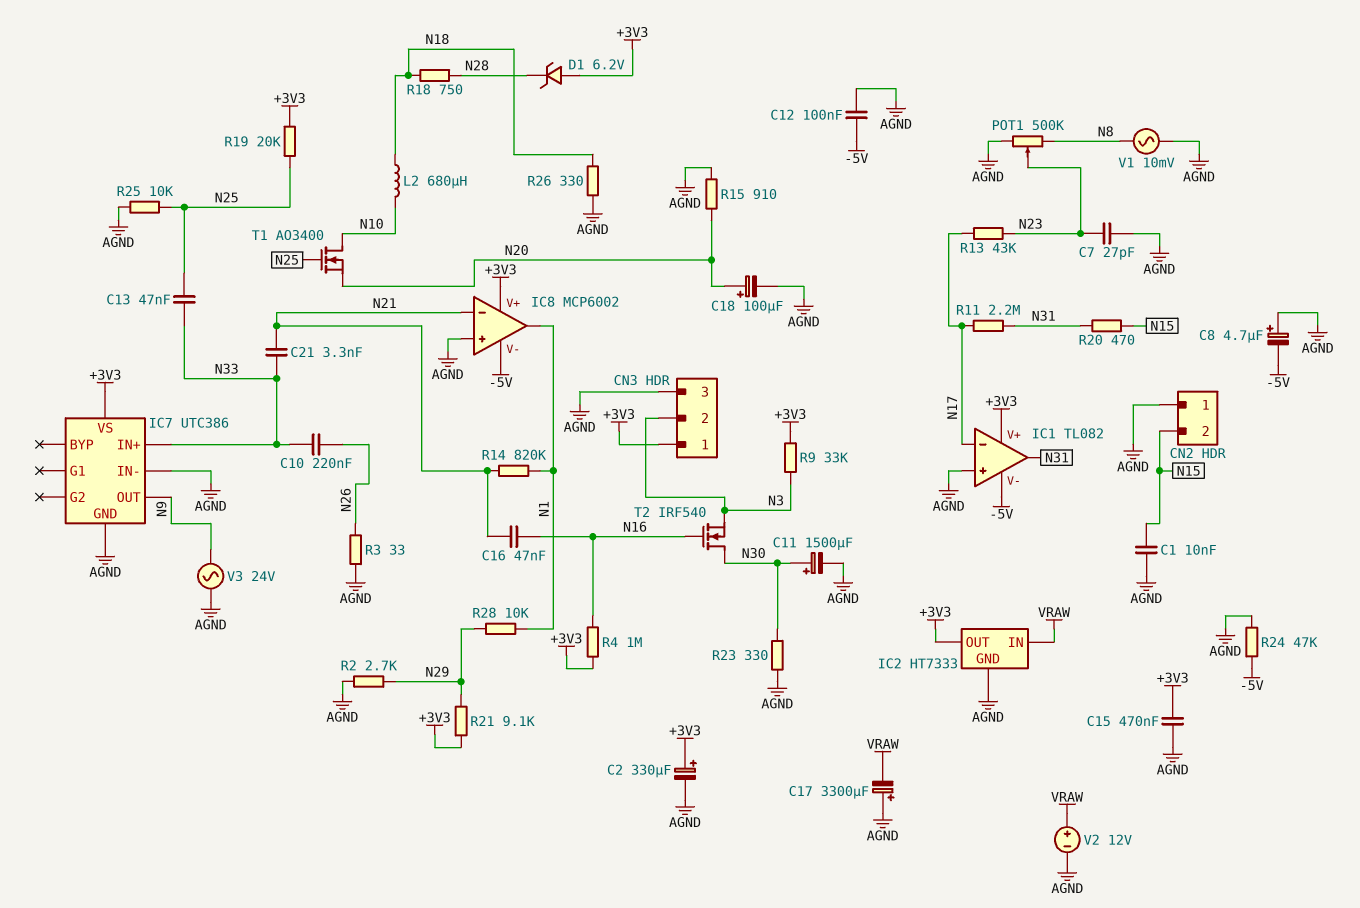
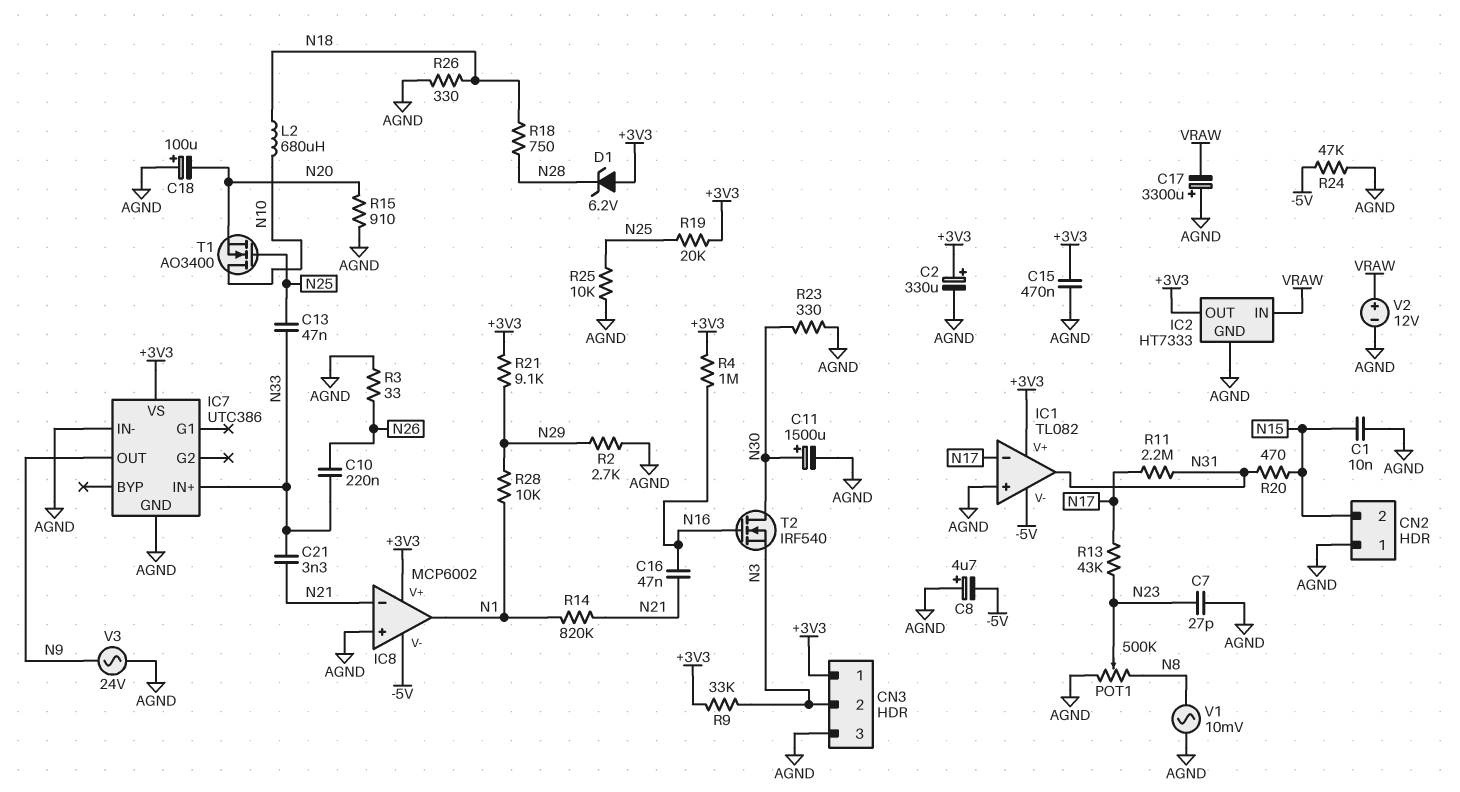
C12: 100nF (-5V, AGND) -> none
C18: 100uF (plus N20, minus AGND) -> 100uF (plus AGND, minus N20)

